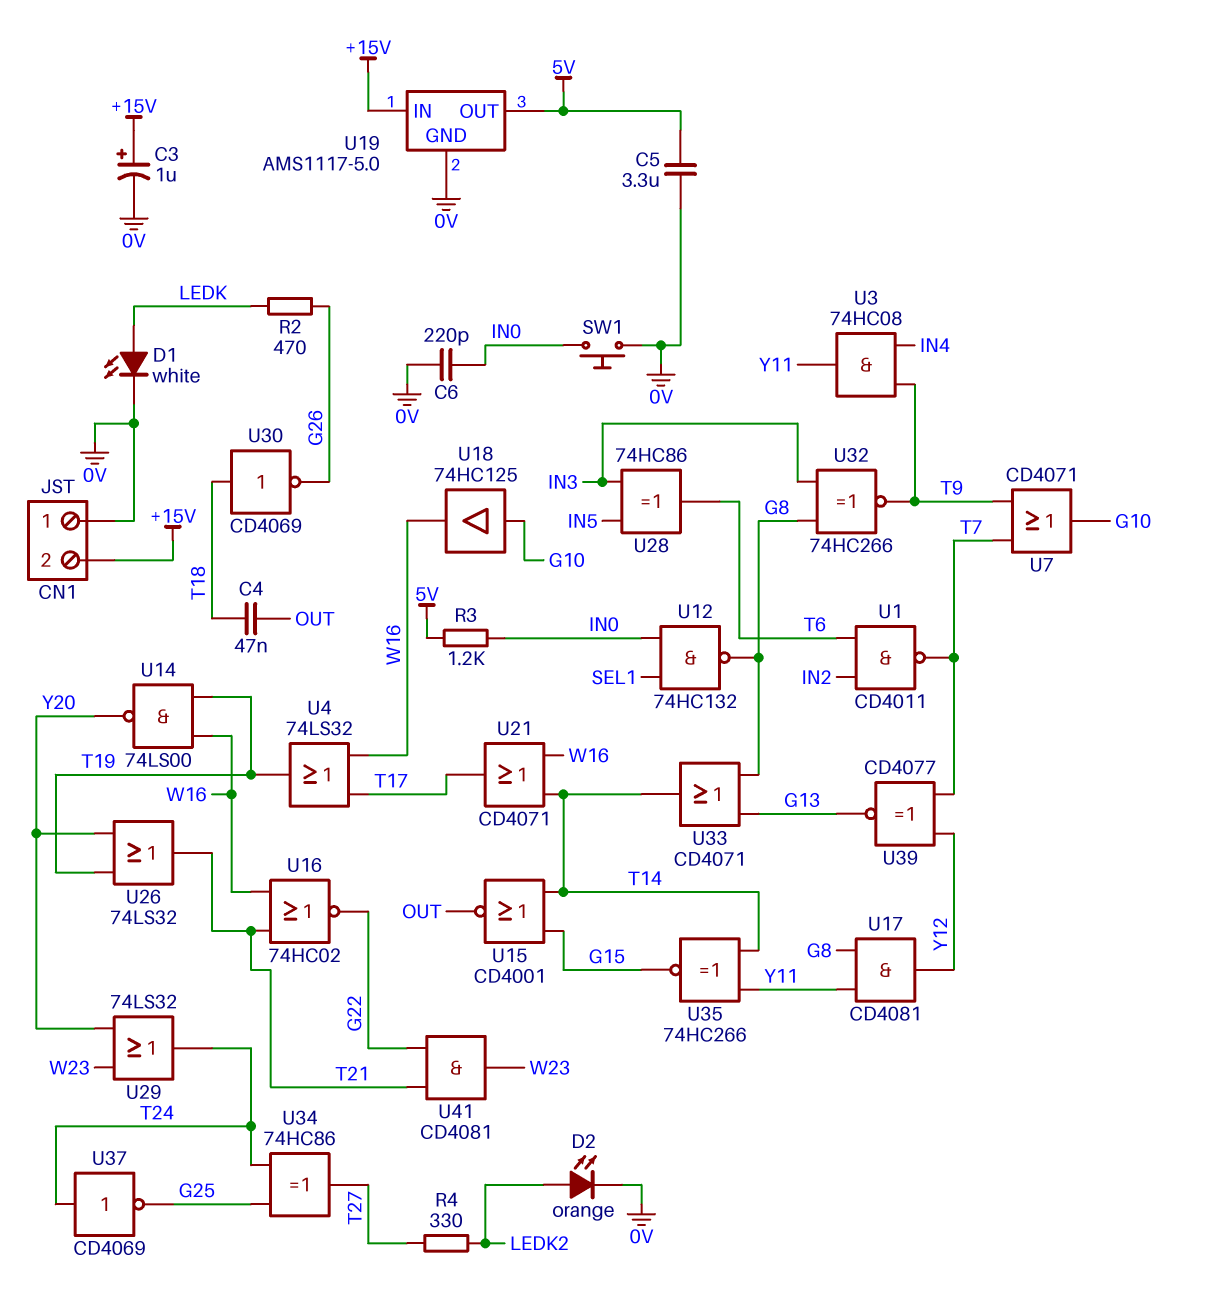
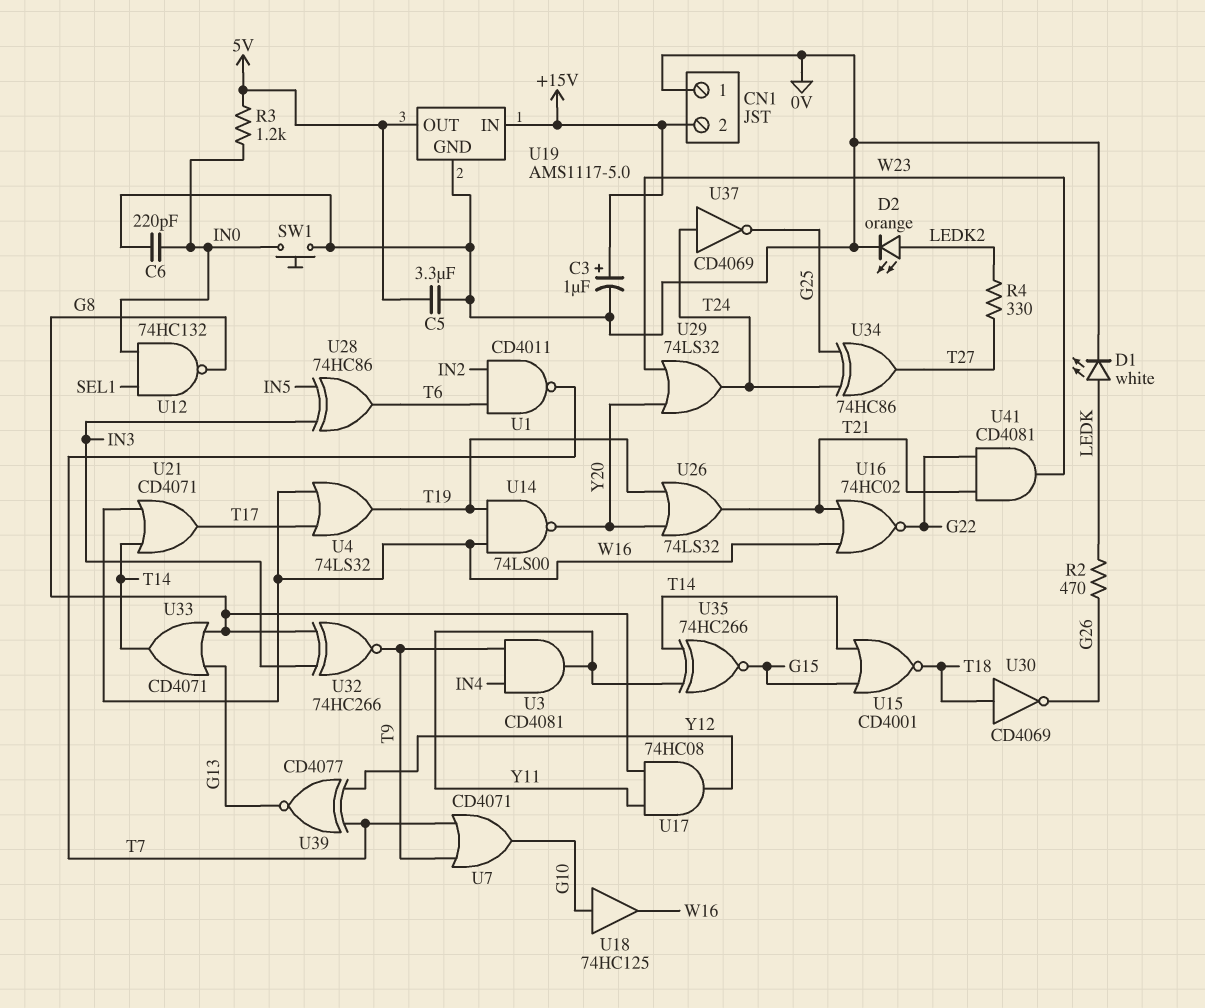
C4: 47nF (OUT, T18) -> none
U3: AND 74HC08 (in IN4, in T9, out Y11) -> AND CD4081 (in IN4, in T9, out Y11)
U15: NOR CD4001 (in G15, in T14, out OUT) -> NOR CD4001 (in G15, in T14, out T18)
U17: AND CD4081 (in G8, in Y11, out Y12) -> AND 74HC08 (in G8, in Y11, out Y12)

